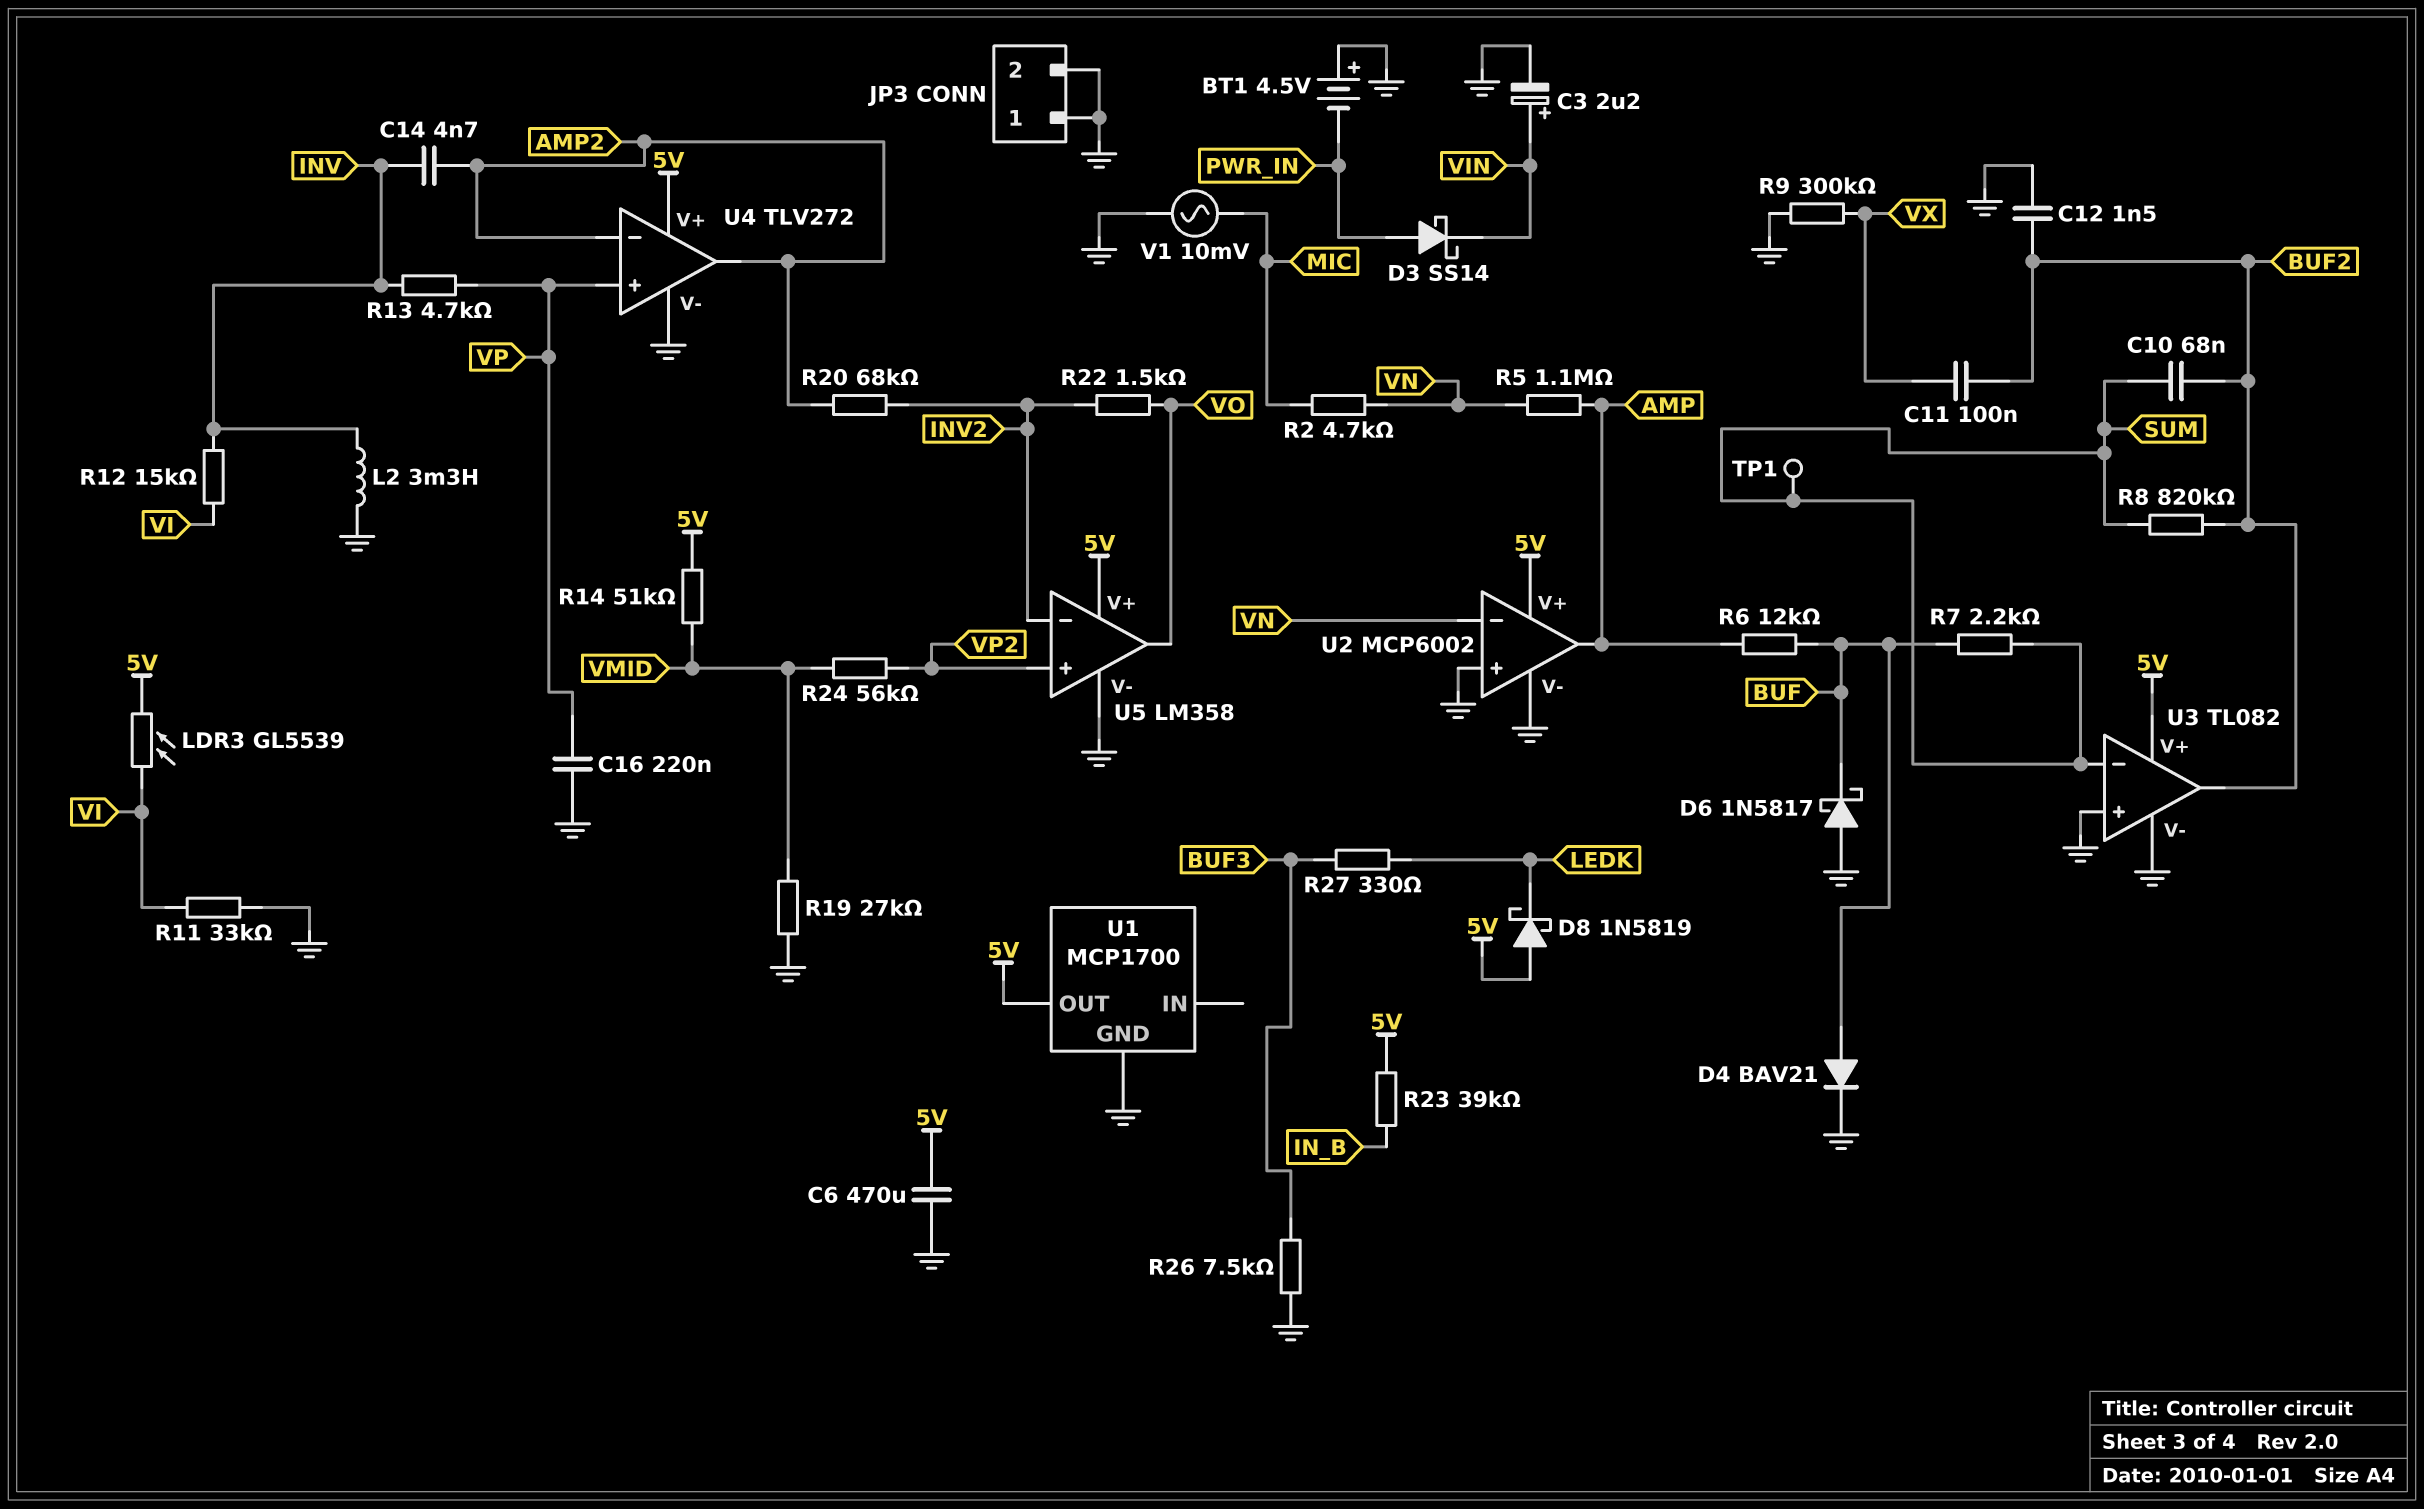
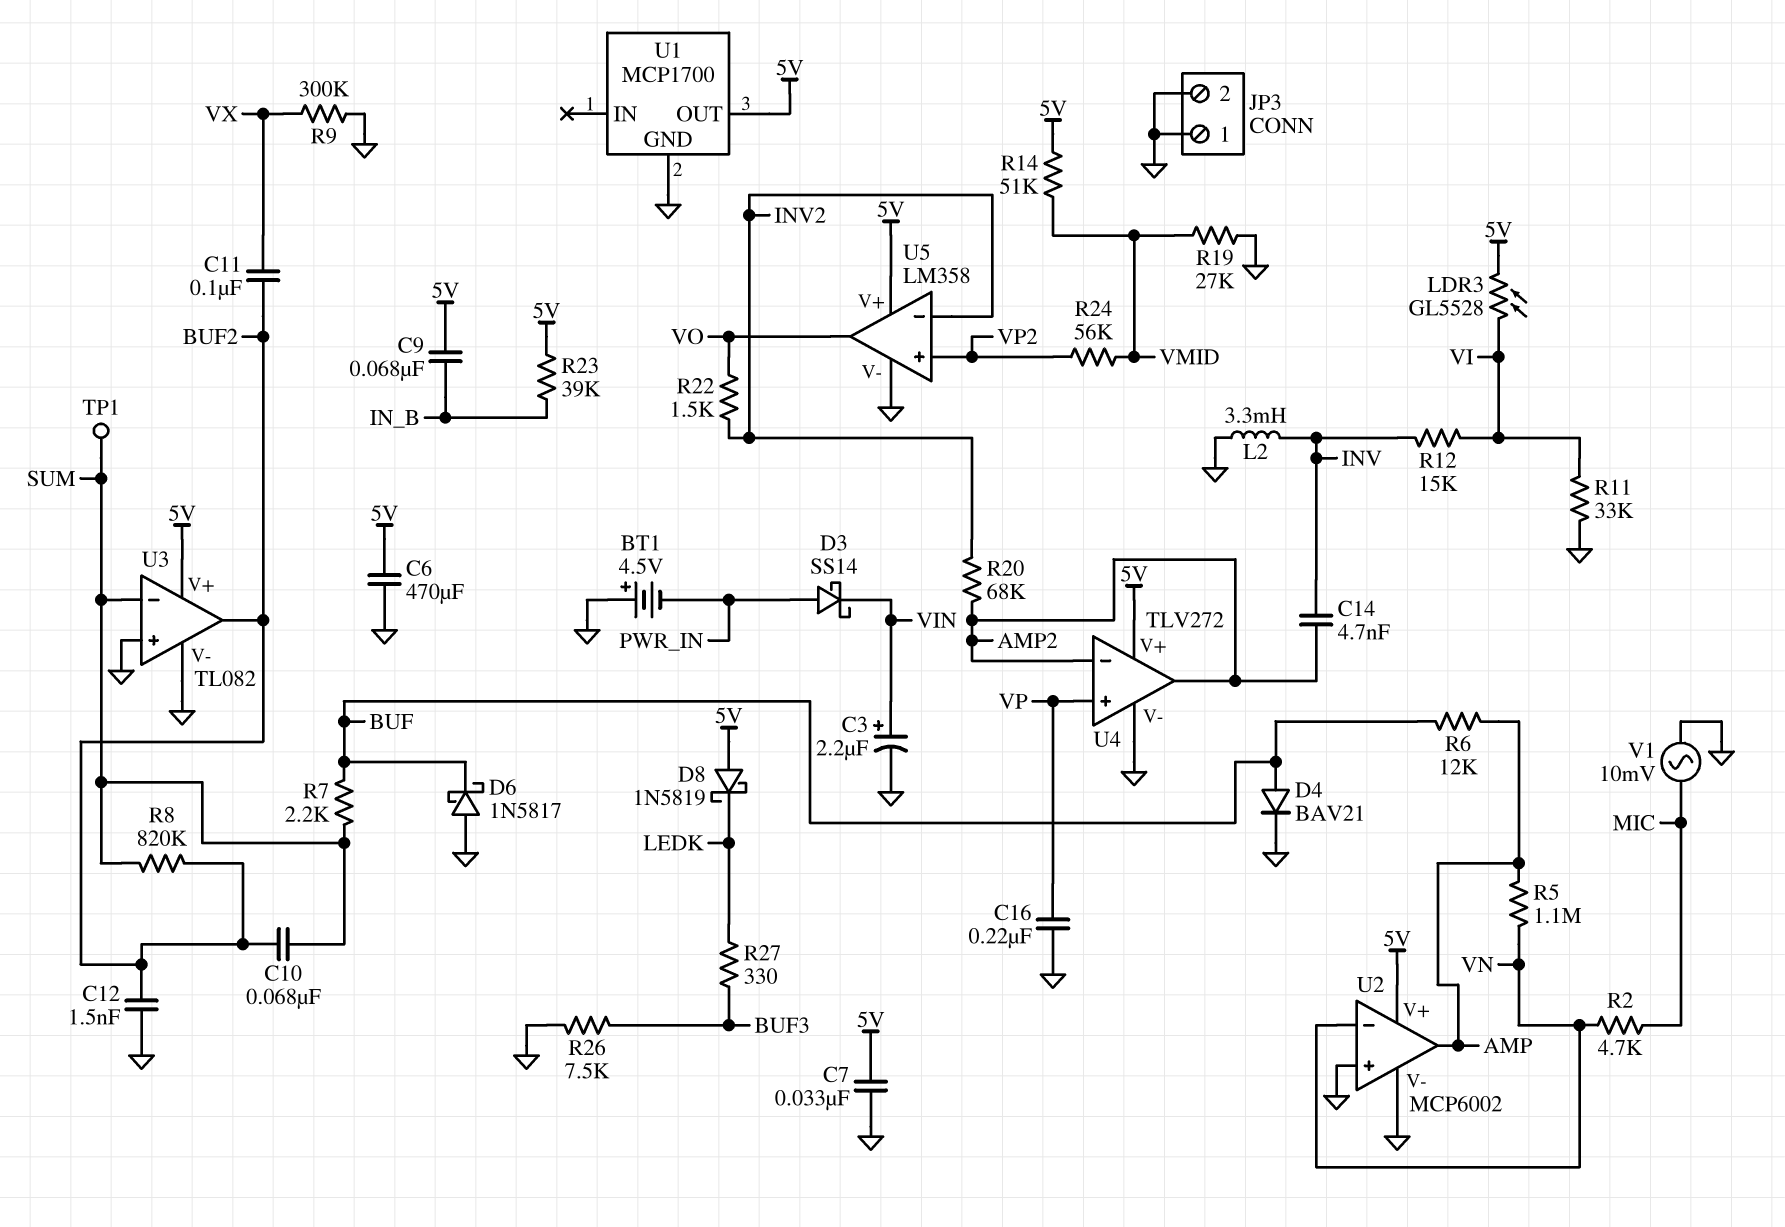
C7: none -> 33nF (5V, GND)
C9: none -> 68nF (5V, IN_B)
LDR3: GL5539 (5V, VI) -> GL5528 (5V, VI)
R13: 4.7k (INV, VP) -> none

